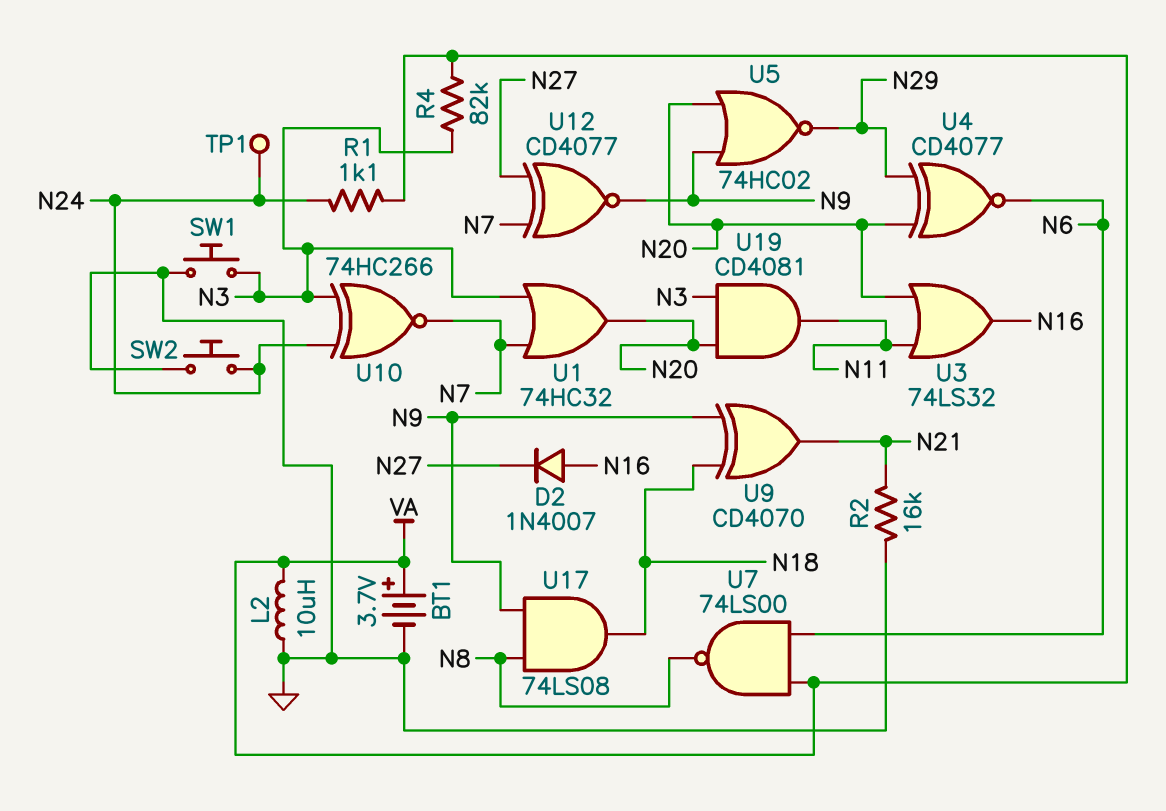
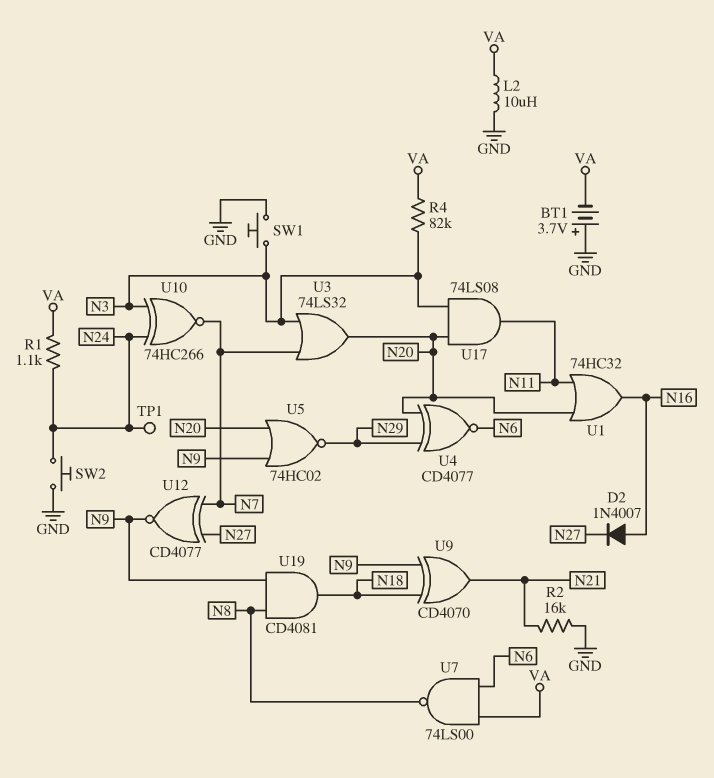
BT1: 3.7V (plus VA, minus GND) -> 3.7V (plus GND, minus VA)
U1: OR 74HC32 (in N3, in N7, out N20) -> OR 74HC32 (in N11, in N20, out N16)
U3: OR 74LS32 (in N11, in N20, out N16) -> OR 74LS32 (in N3, in N7, out N20)
U17: AND 74LS08 (in N8, in N9, out N18) -> AND 74LS08 (in N3, in N20, out N11)
U19: AND CD4081 (in N3, in N20, out N11) -> AND CD4081 (in N8, in N9, out N18)

